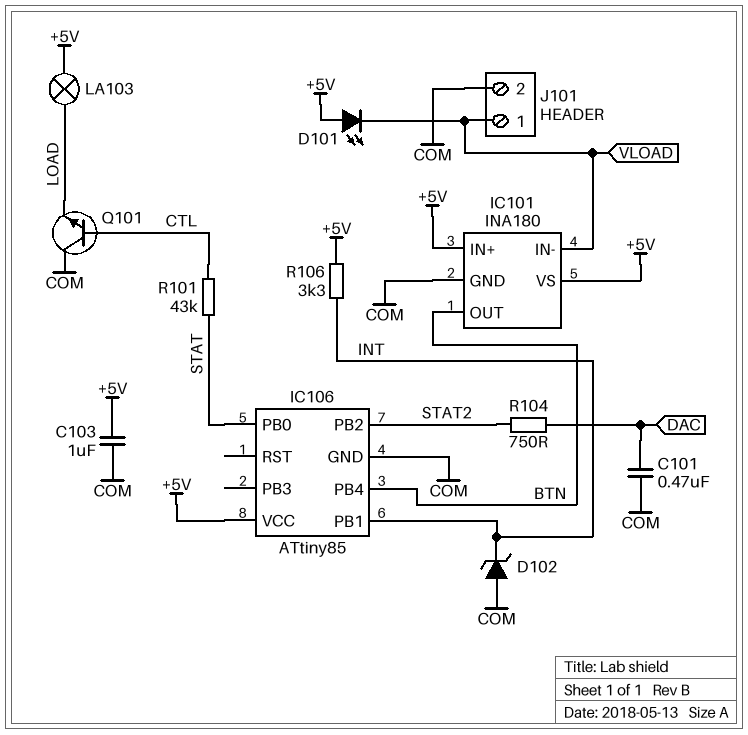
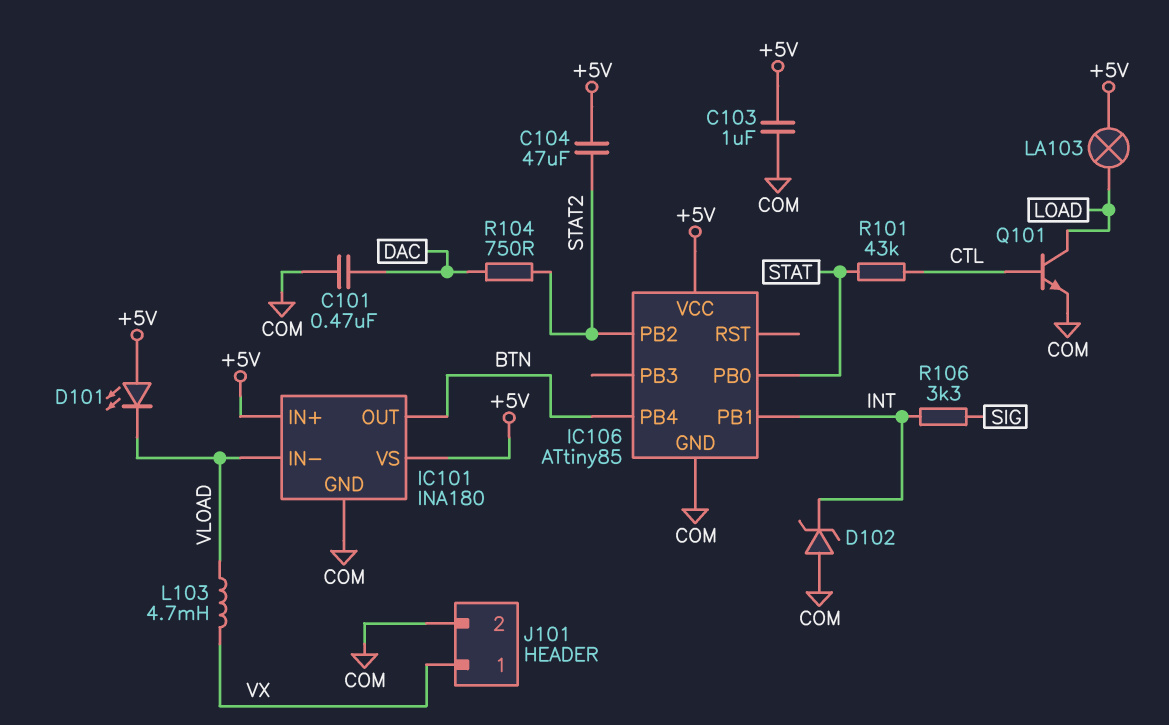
C104: none -> 47uF (+5V, STAT2)
J101 pin 1: VLOAD -> VX
L103: none -> 4.7mH (VLOAD, VX)
Q101: NPN (B CTL, C COM, E LOAD) -> NPN (B CTL, C LOAD, E COM)
R106: 3.3k (+5V, INT) -> 3.3k (INT, SIG)

